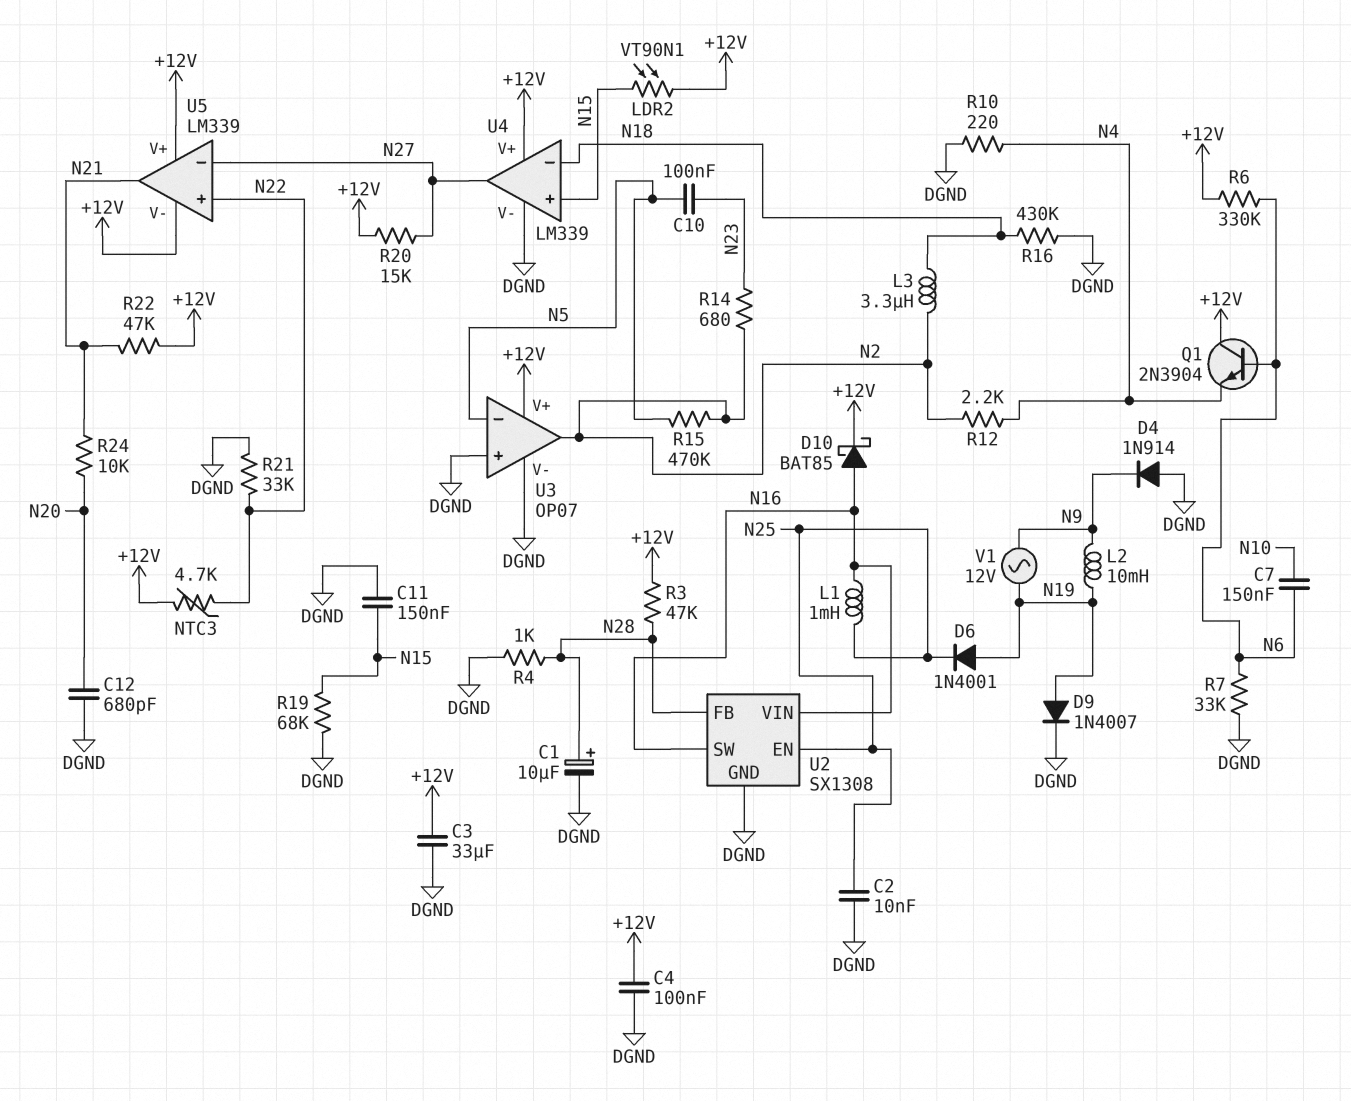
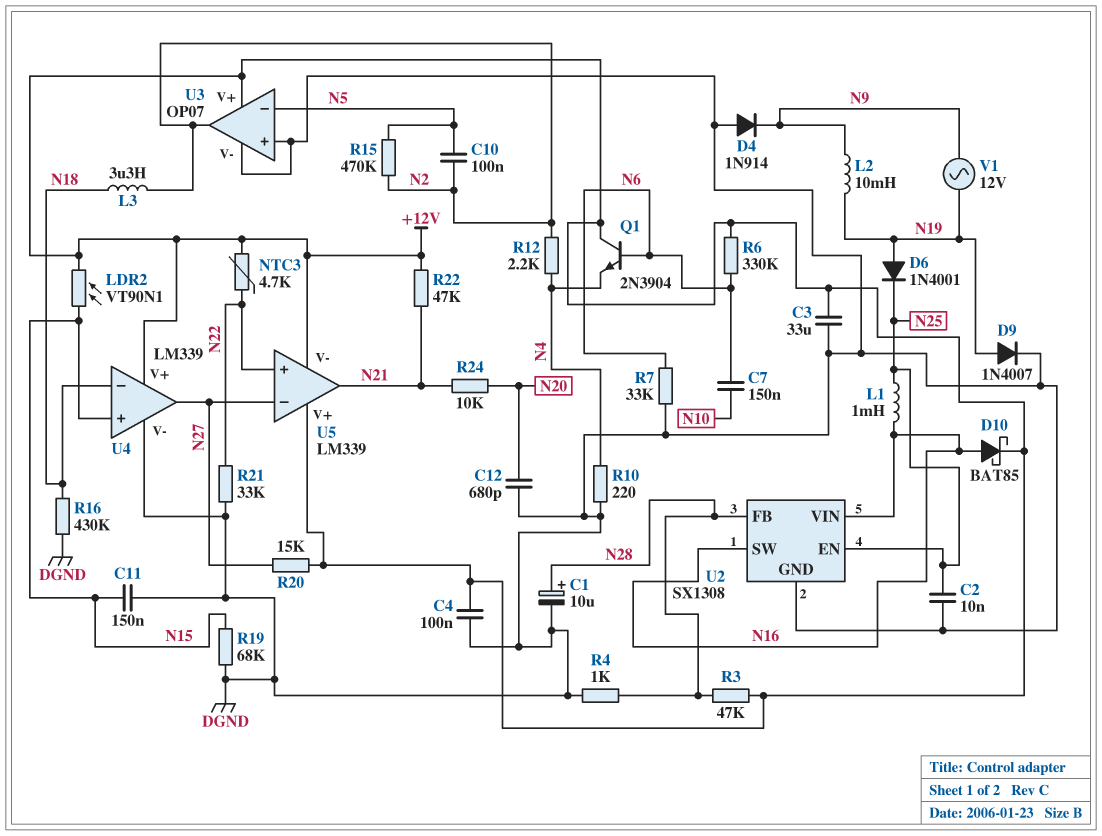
C10: 100nF (N5, N23) -> 100nF (N2, N5)
R14: 680 (N2, N23) -> none

